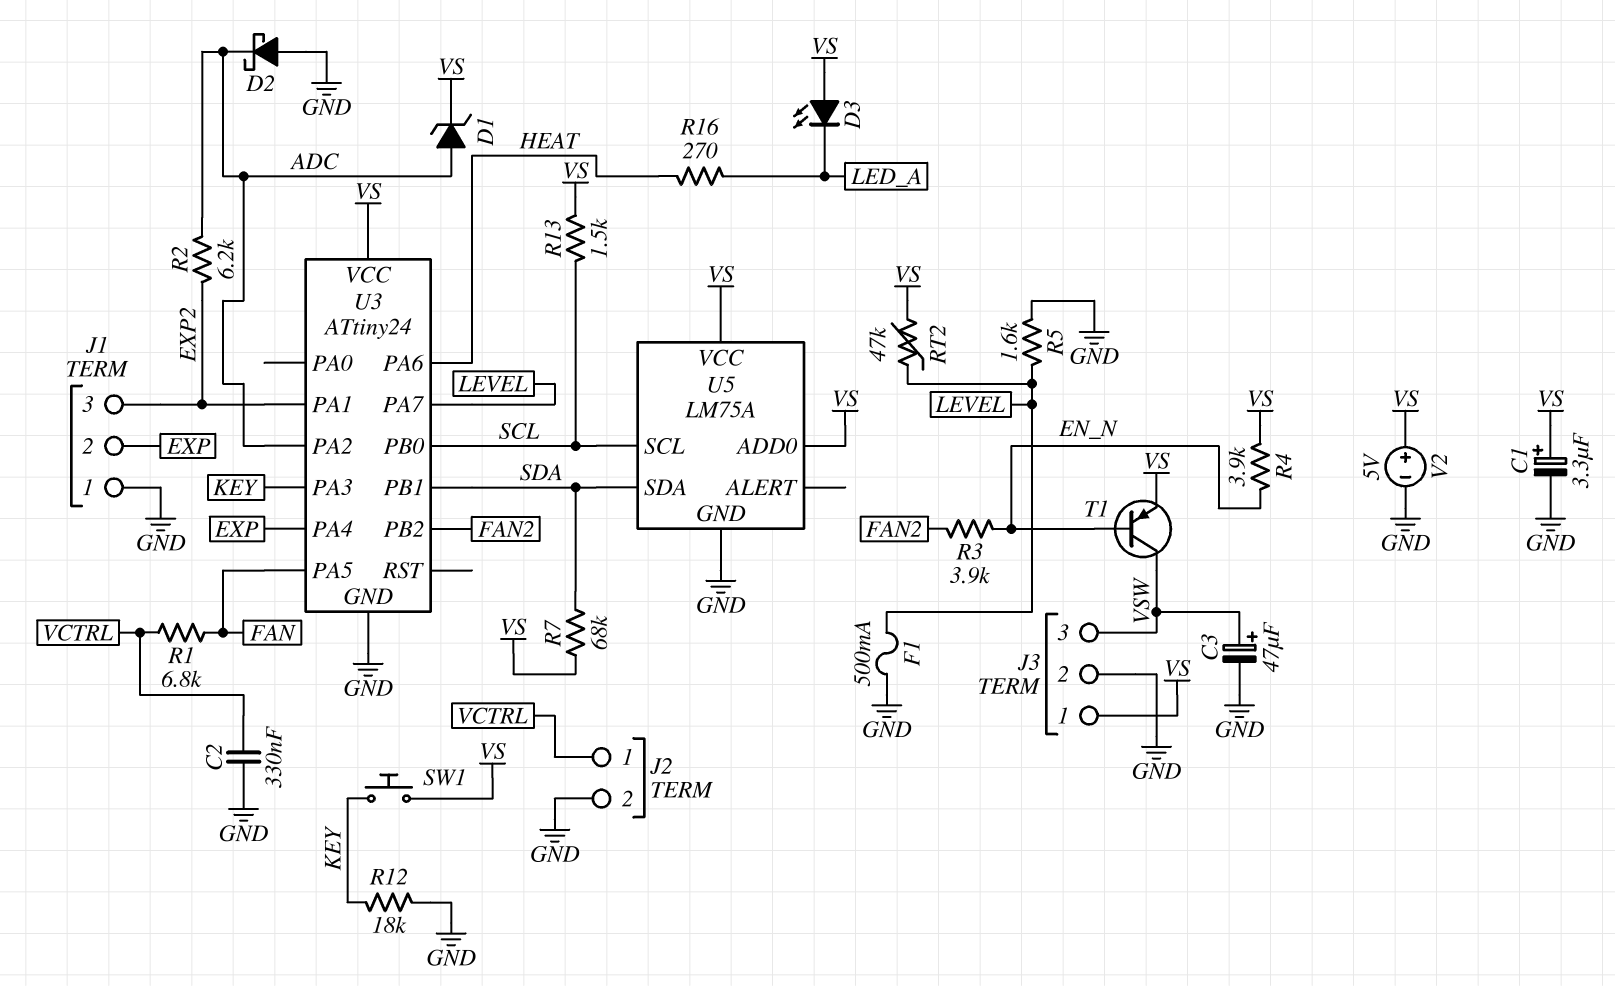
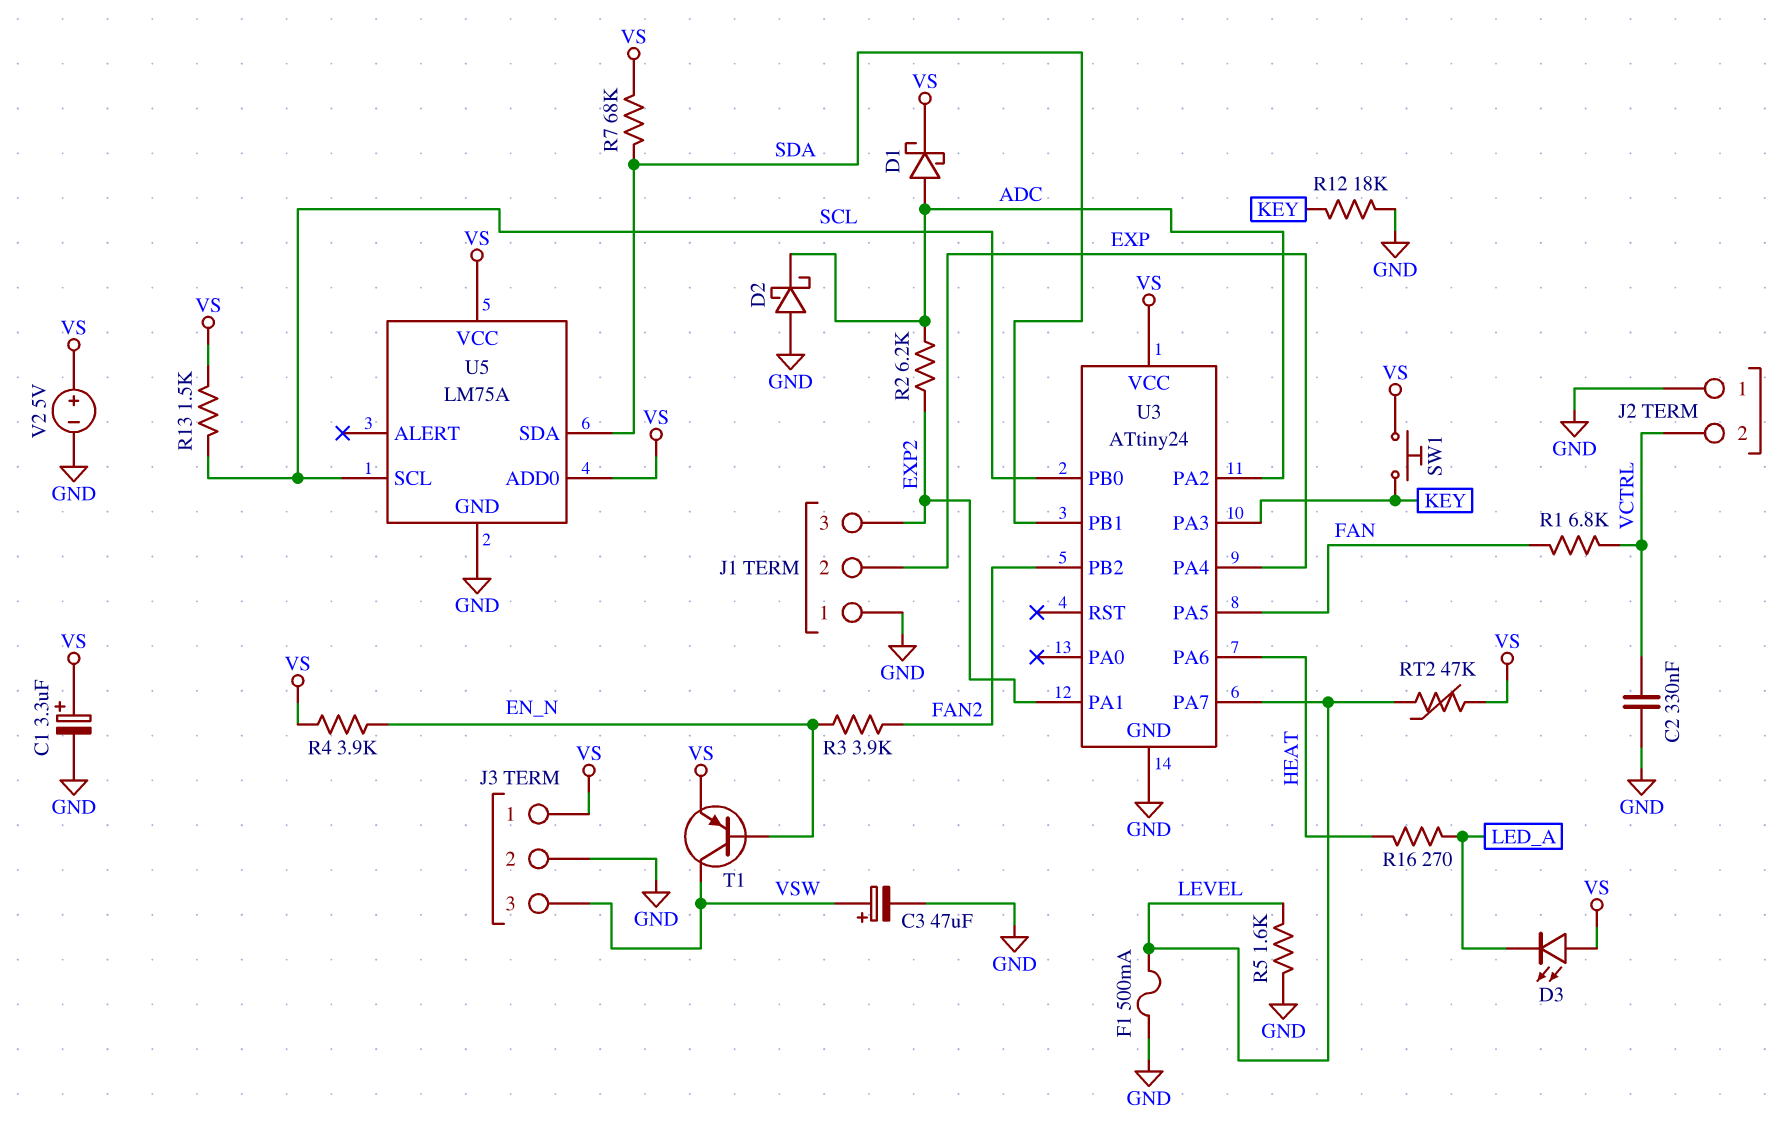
D1: zener (A ADC, K VS) -> schottky (A ADC, K VS)
J2 pin 1: VCTRL -> GND
J2 pin 2: GND -> VCTRL

